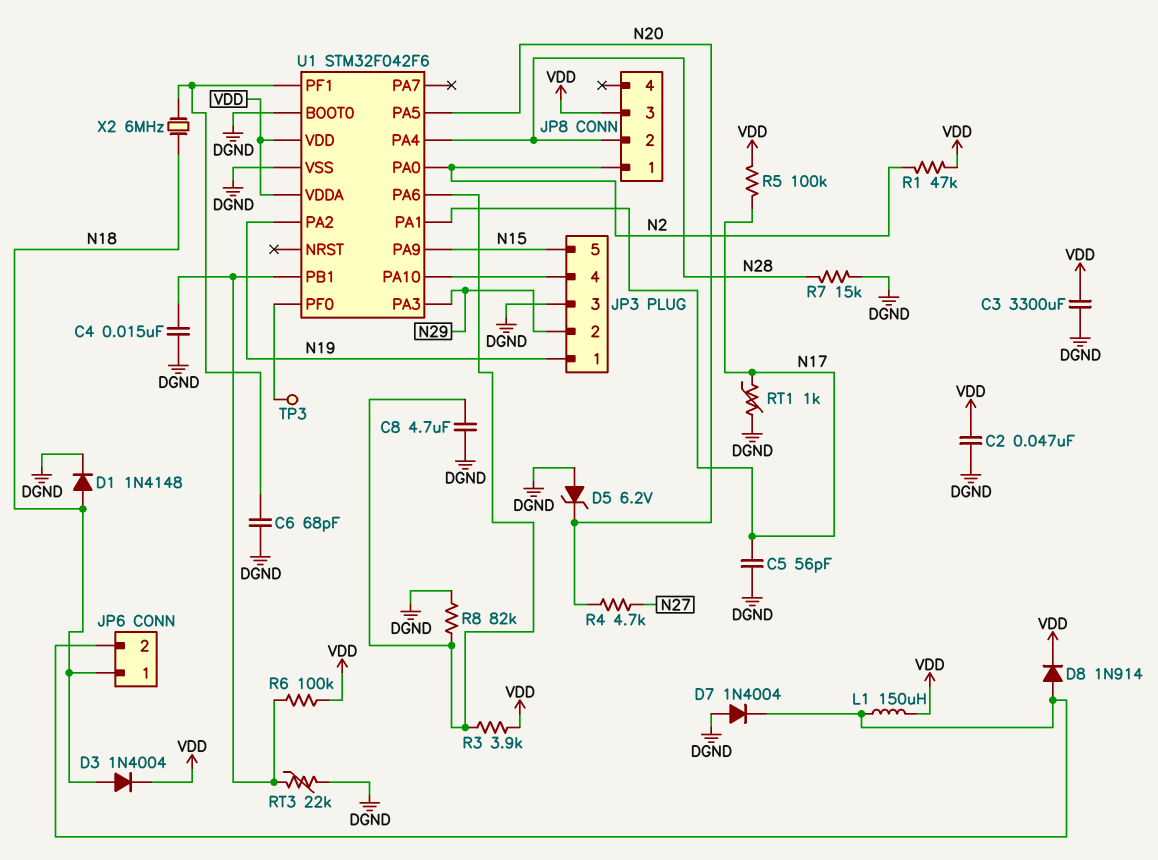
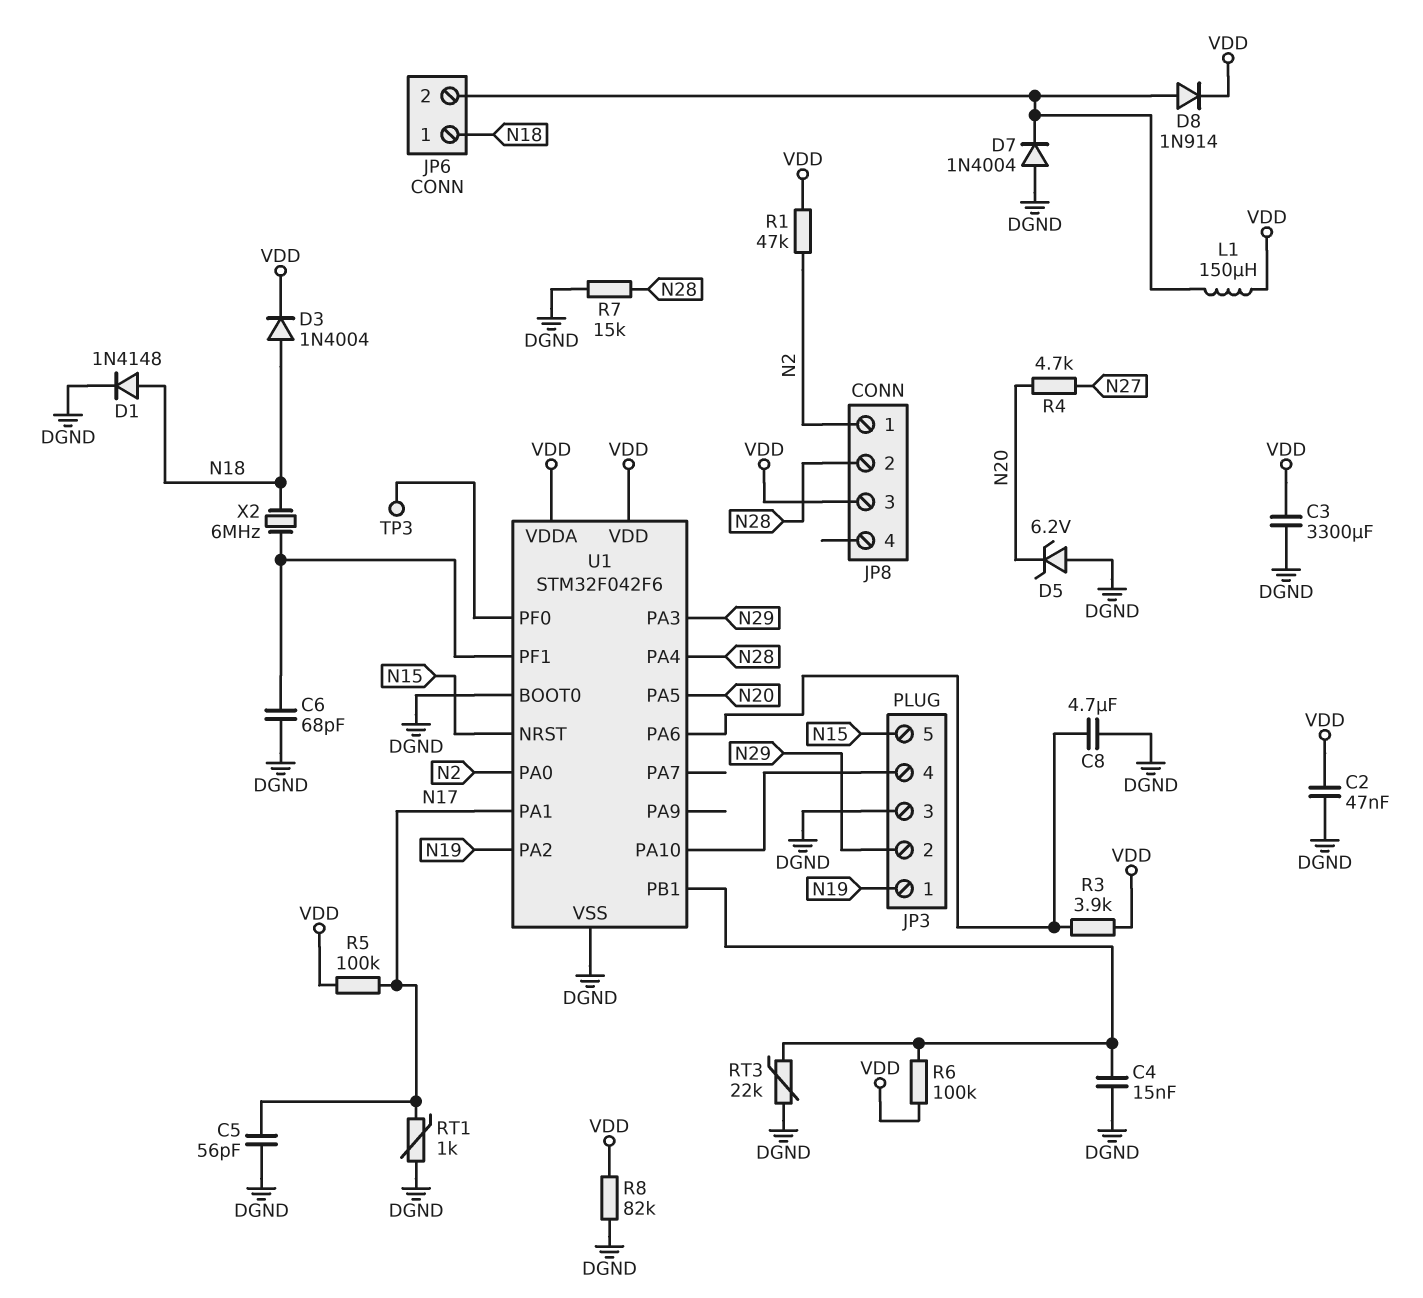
R8: 82k (DGND, U1/PA6) -> 82k (DGND, VDD)
U1 pin NRST: none -> N15
U1 pin PA9: N15 -> none

